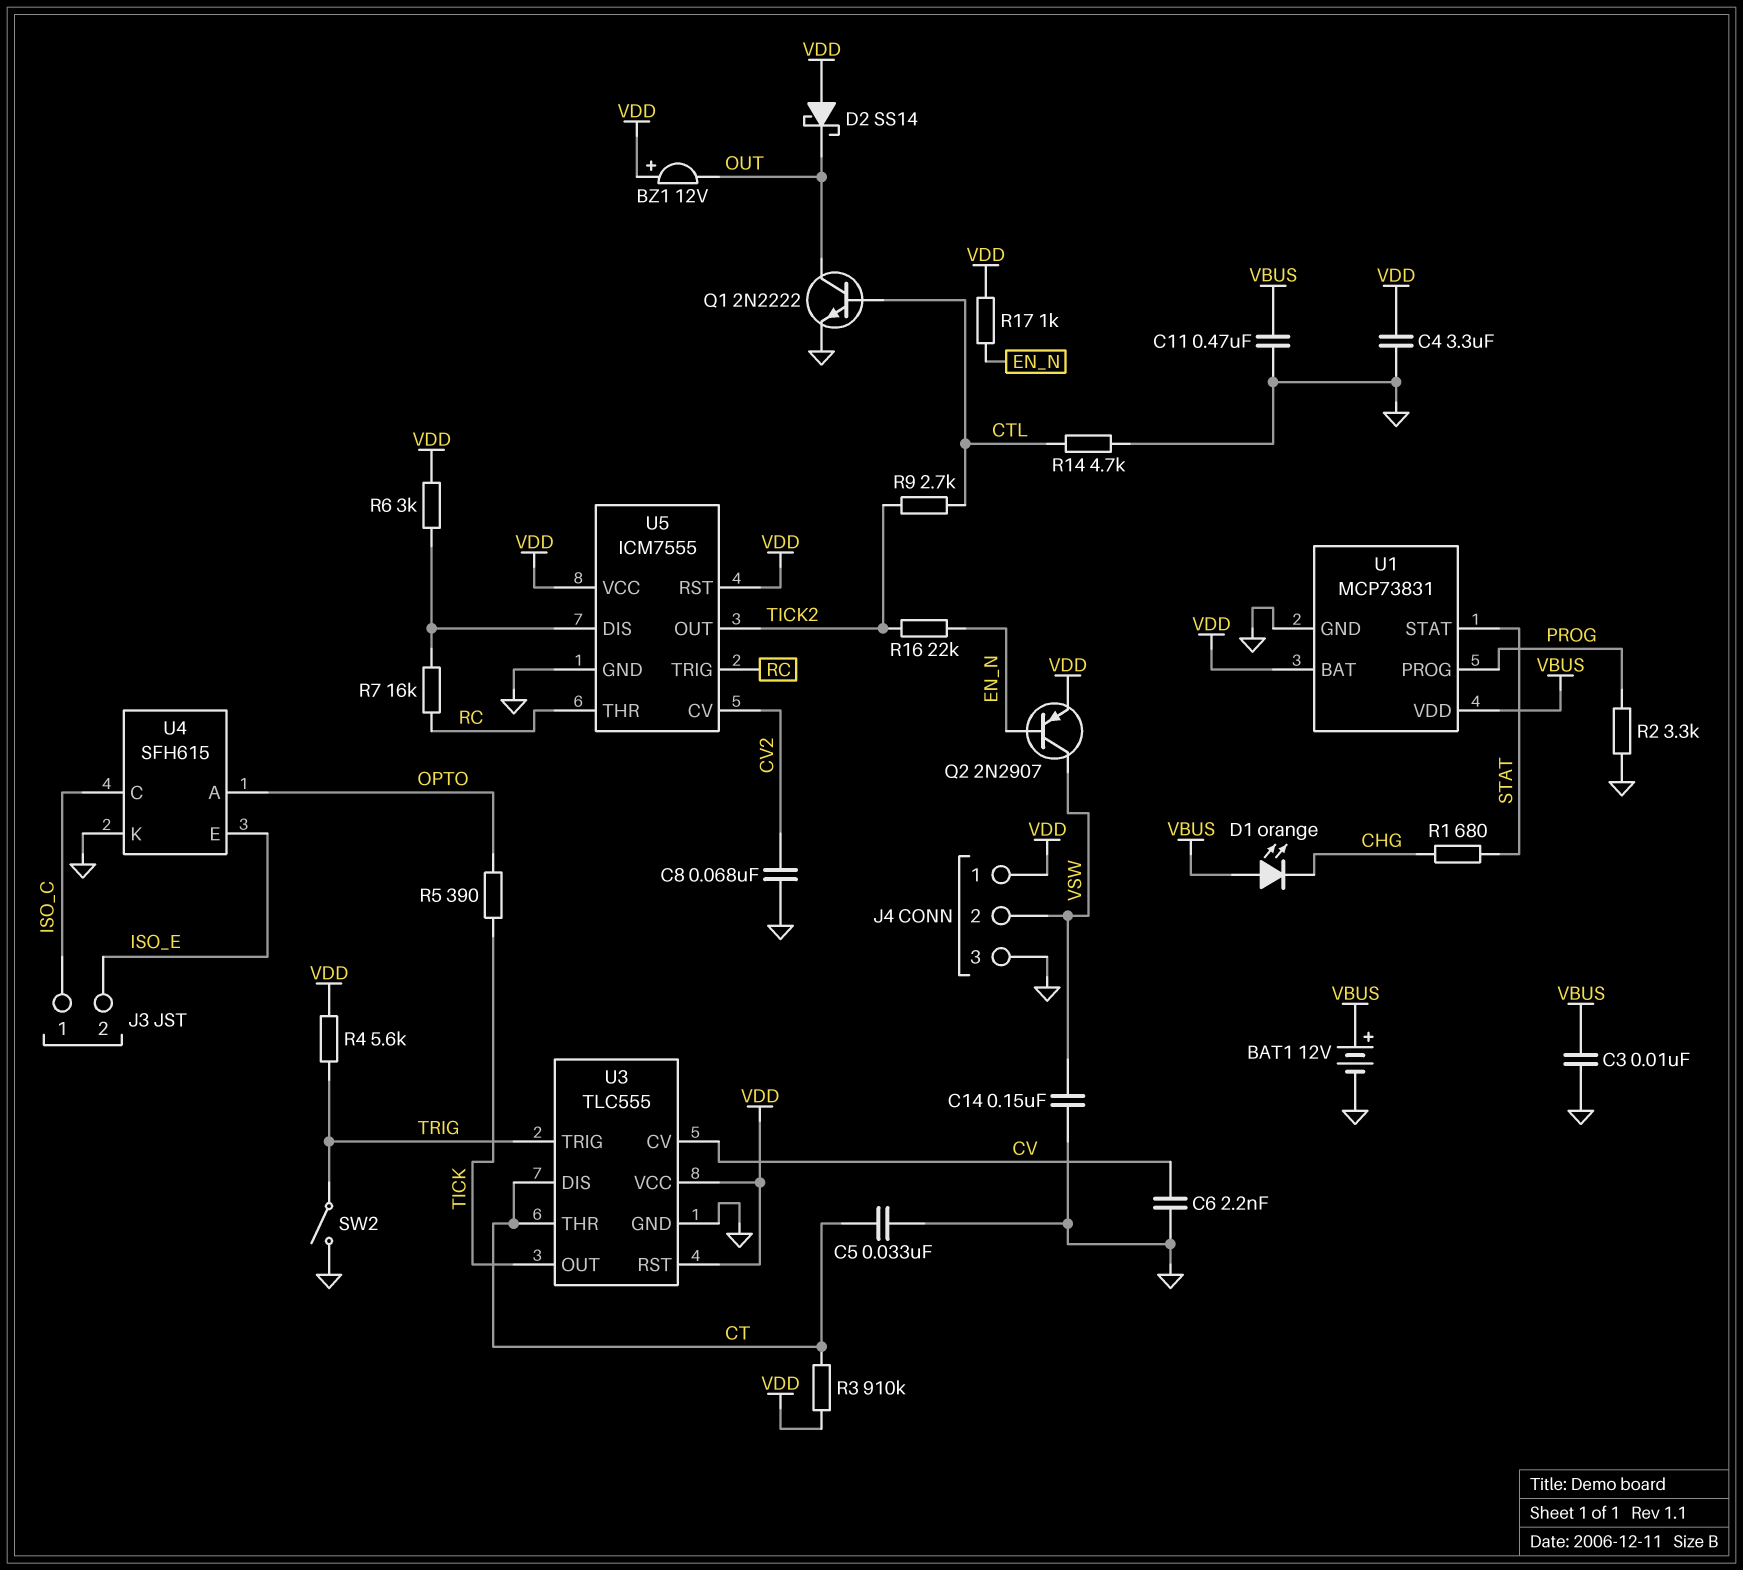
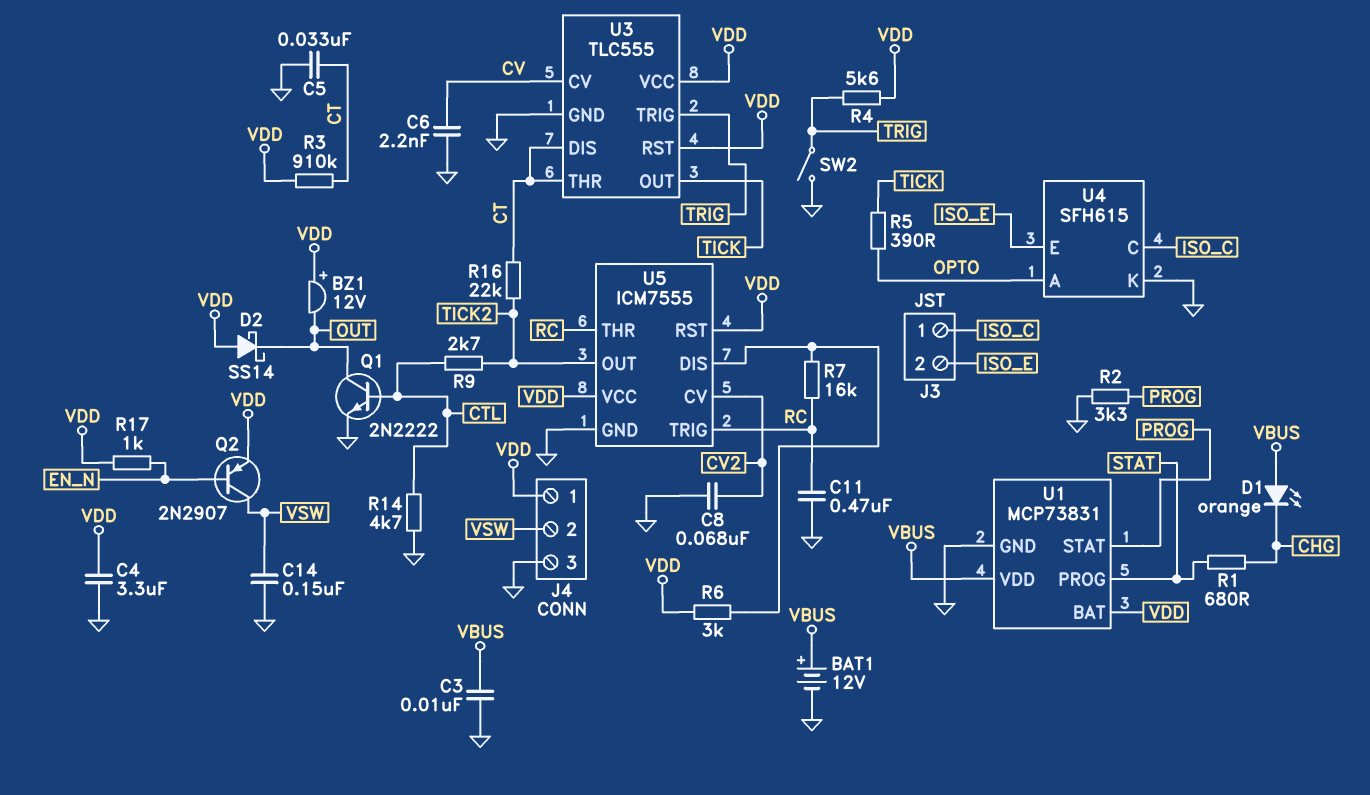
C11: 470nF (GND, VBUS) -> 470nF (GND, RC)
R16: 22k (EN_N, TICK2) -> 22k (CT, TICK2)
U1 pin PROG: PROG -> STAT
U1 pin STAT: STAT -> PROG

